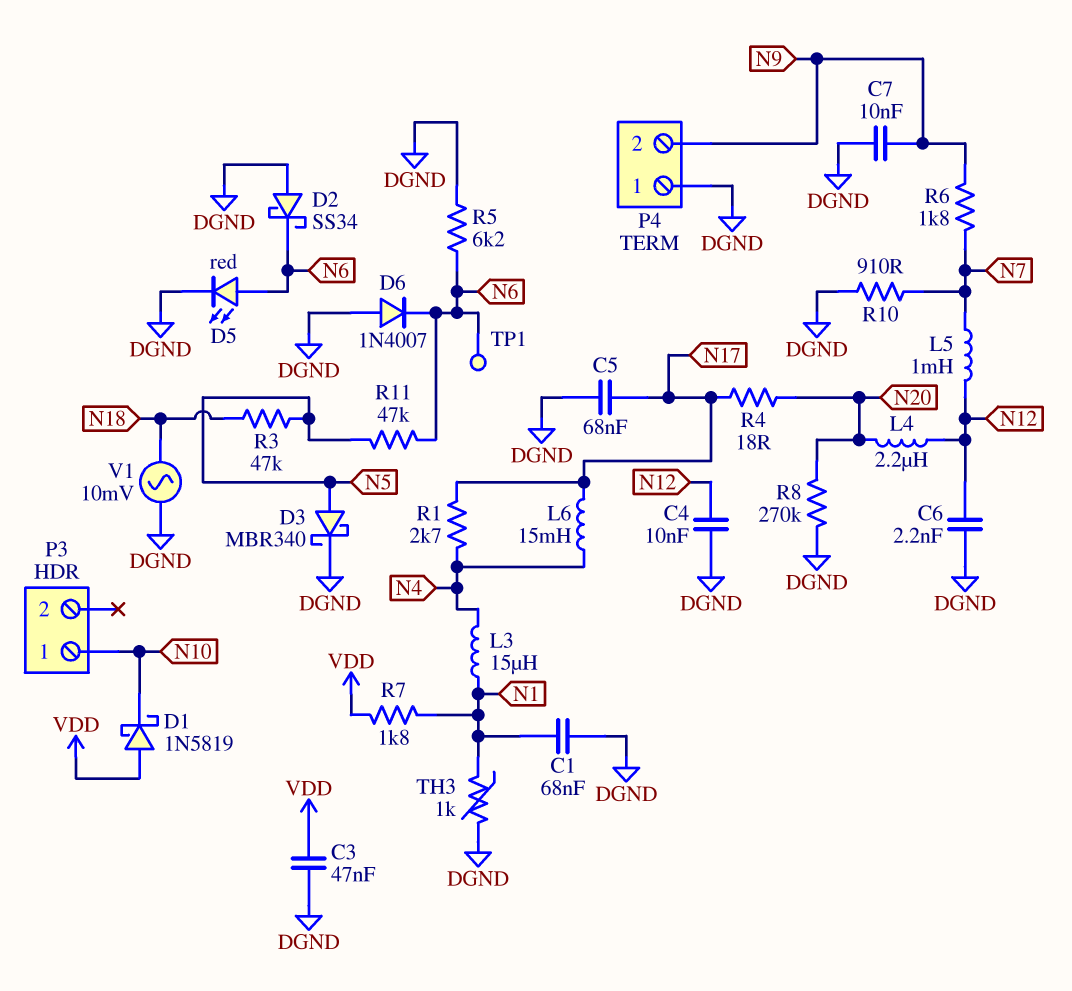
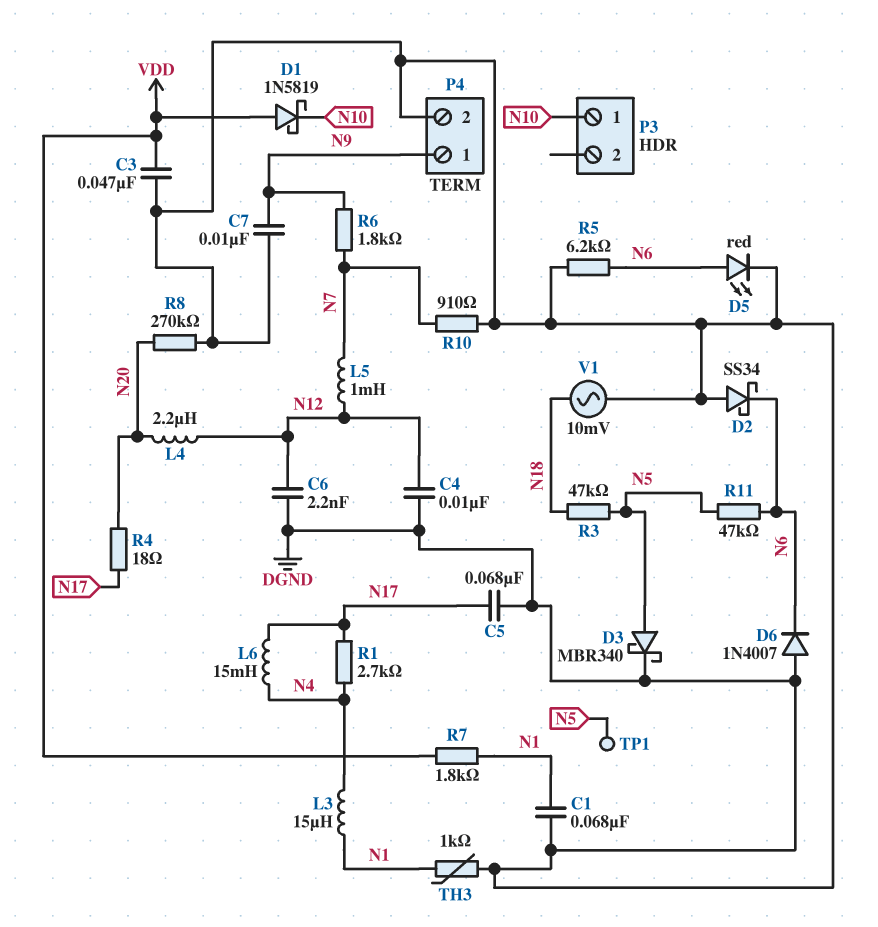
P4 pin 1: DGND -> N9
P4 pin 2: N9 -> DGND
TP1: test point (N6) -> test point (N5)

